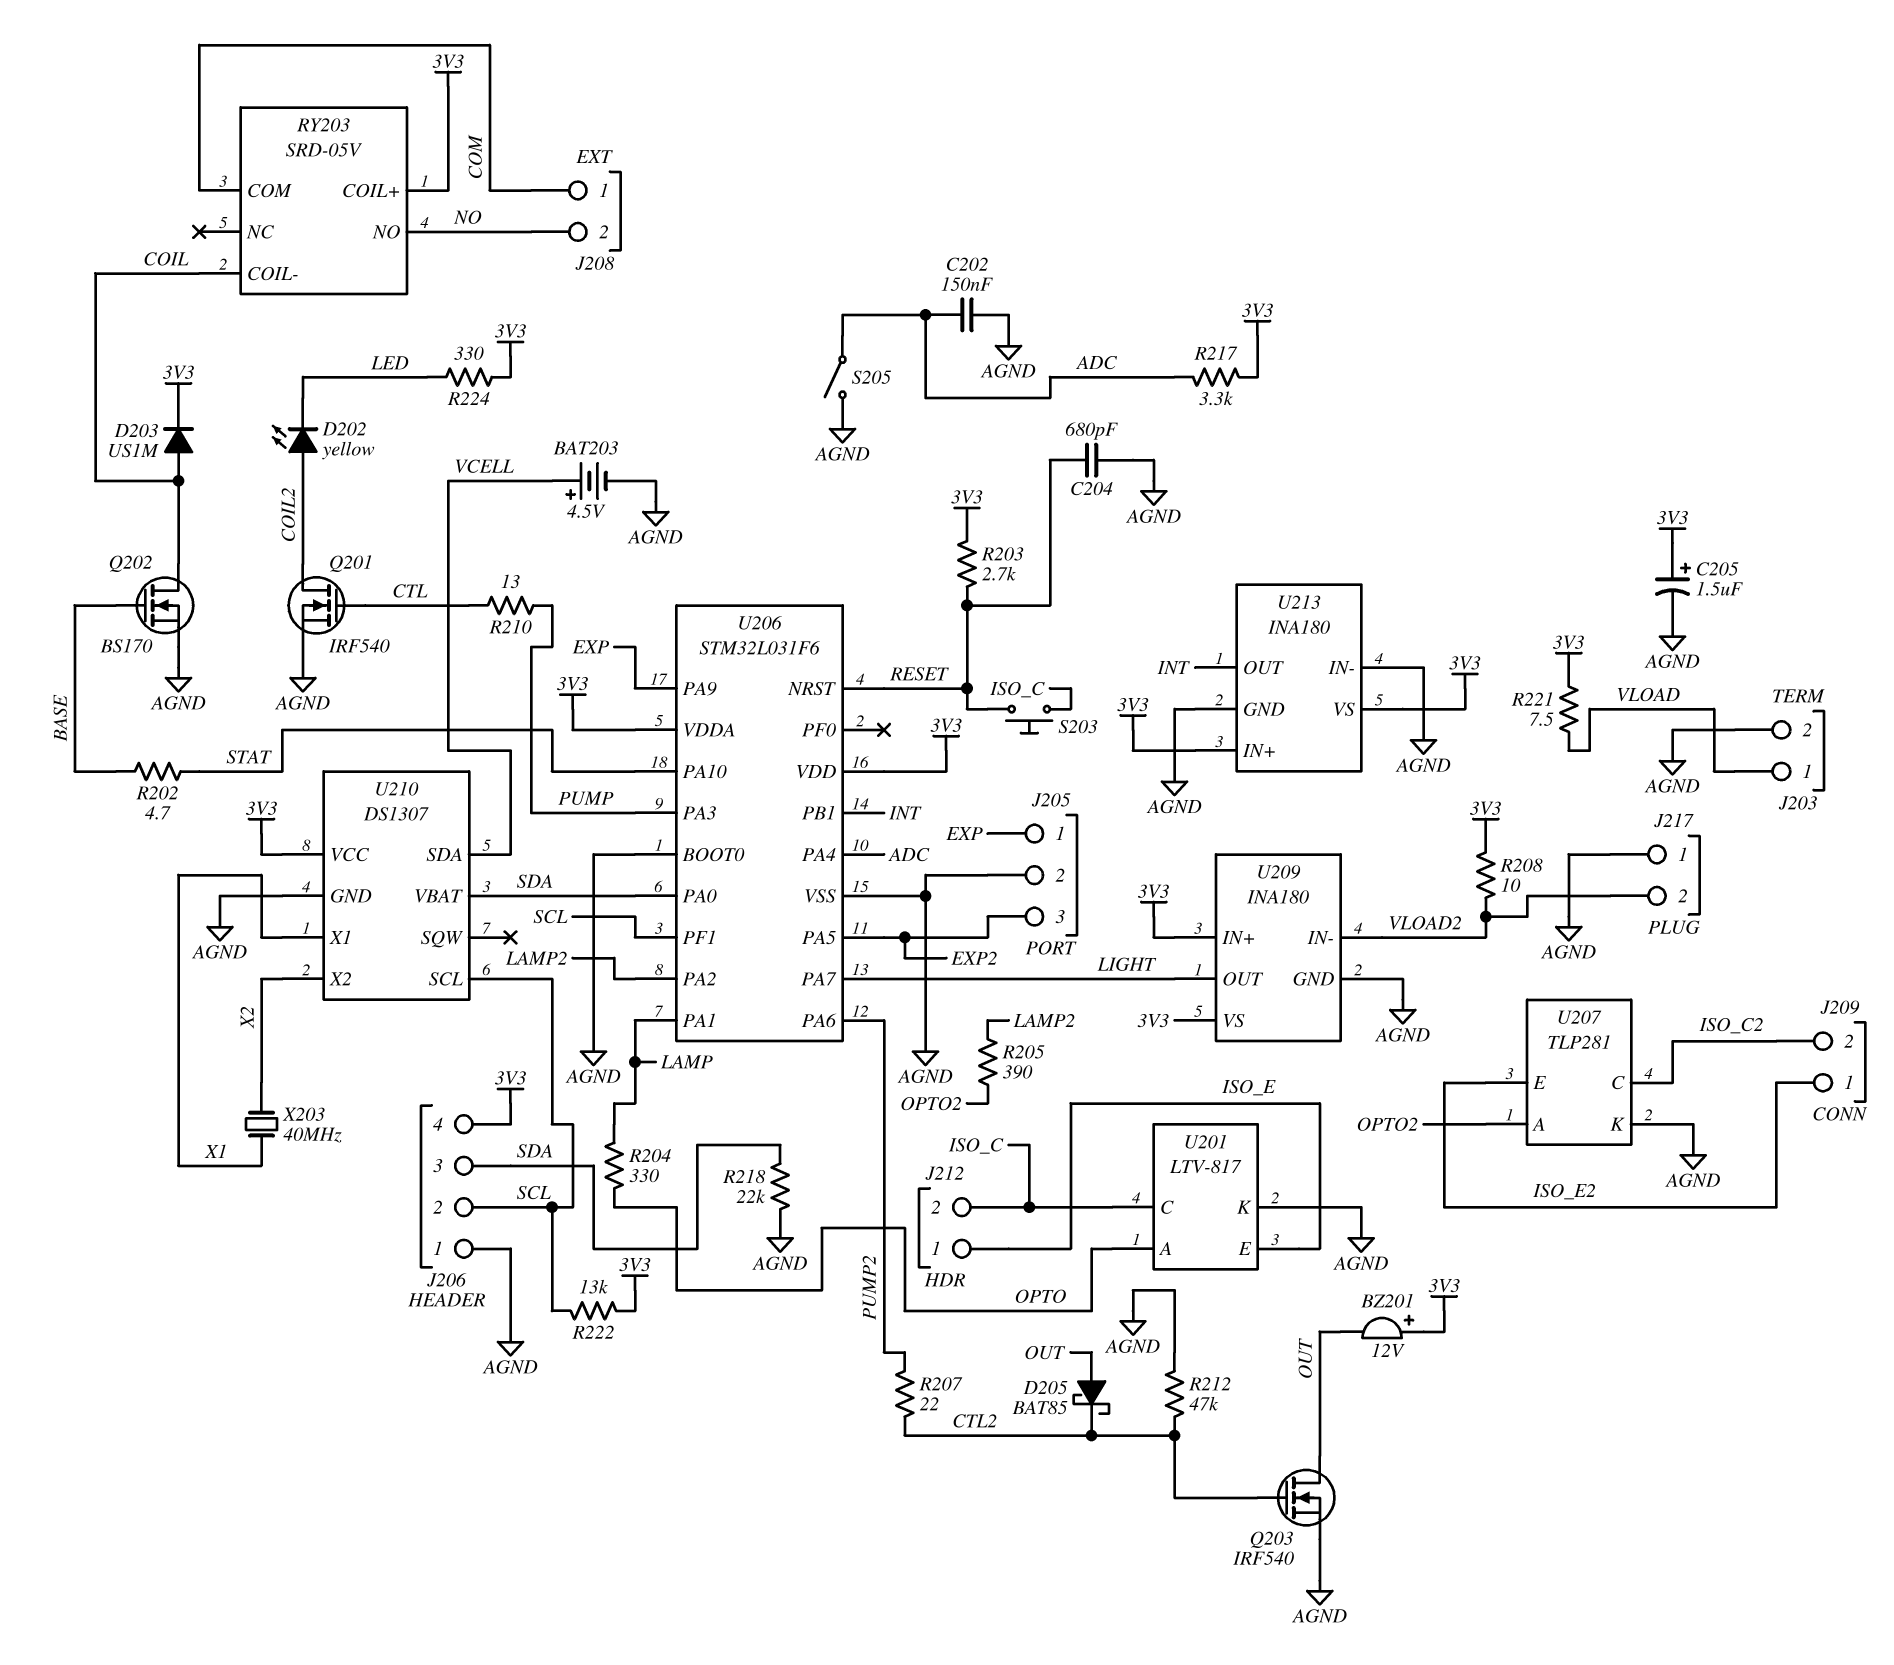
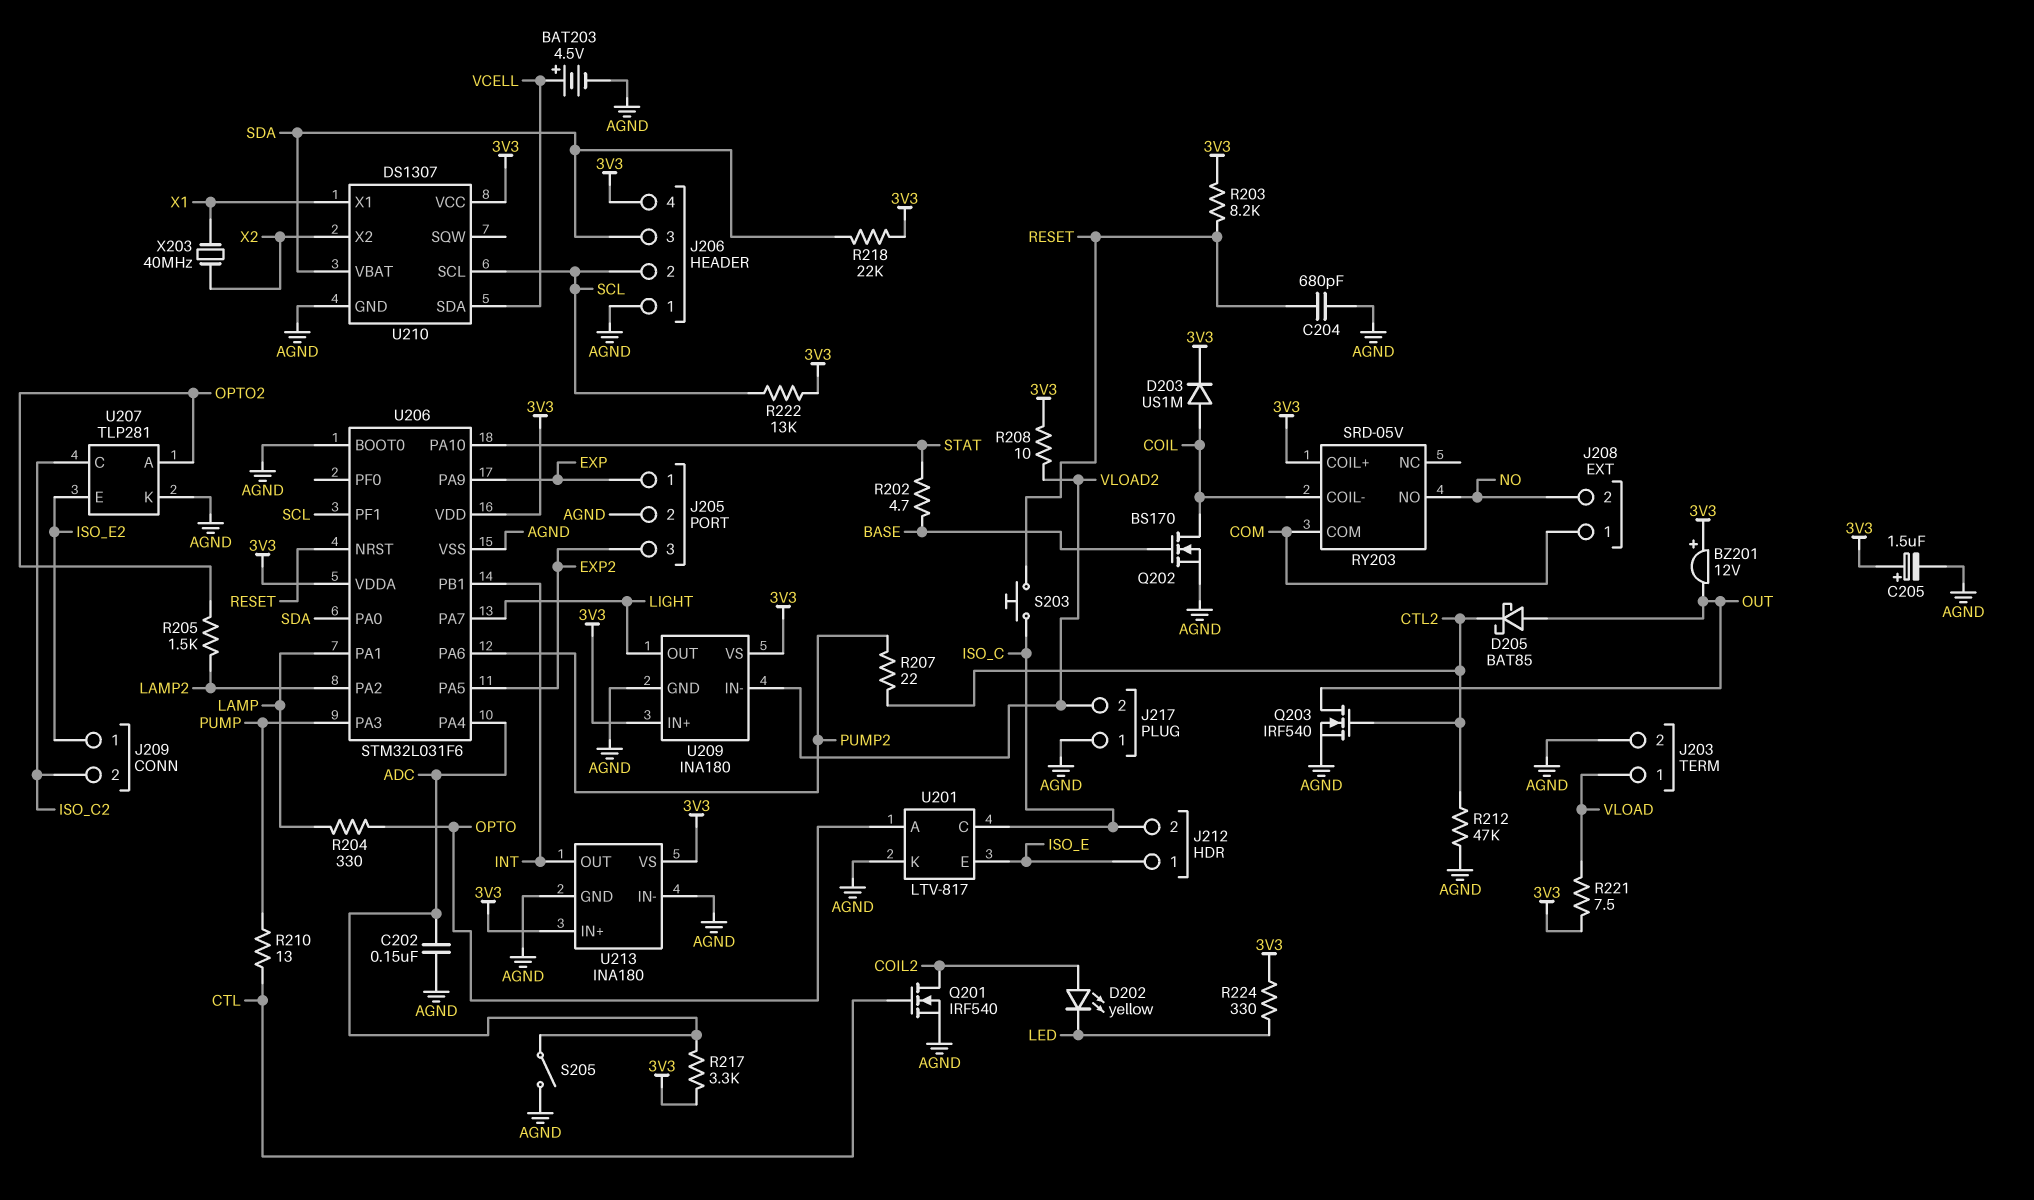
R203: 2.7k (3V3, RESET) -> 8.2k (3V3, RESET)
R205: 390 (LAMP2, OPTO2) -> 1.5k (LAMP2, OPTO2)
R218: 22k (AGND, SDA) -> 22k (3V3, SDA)

